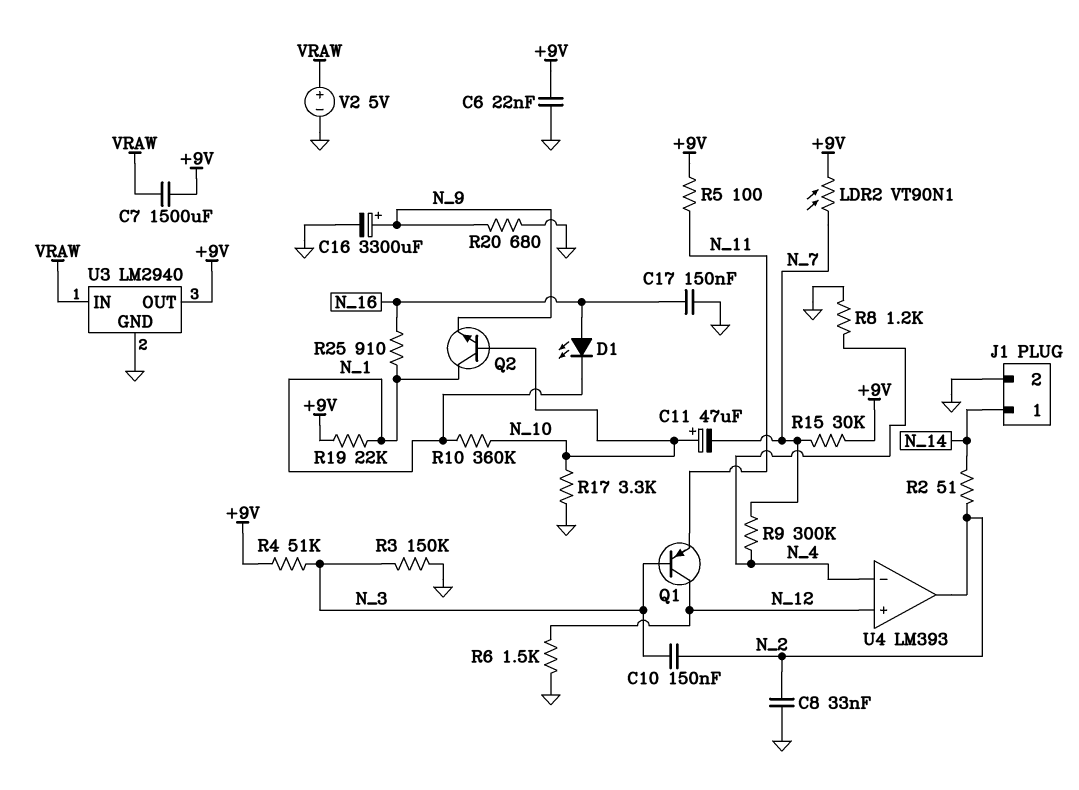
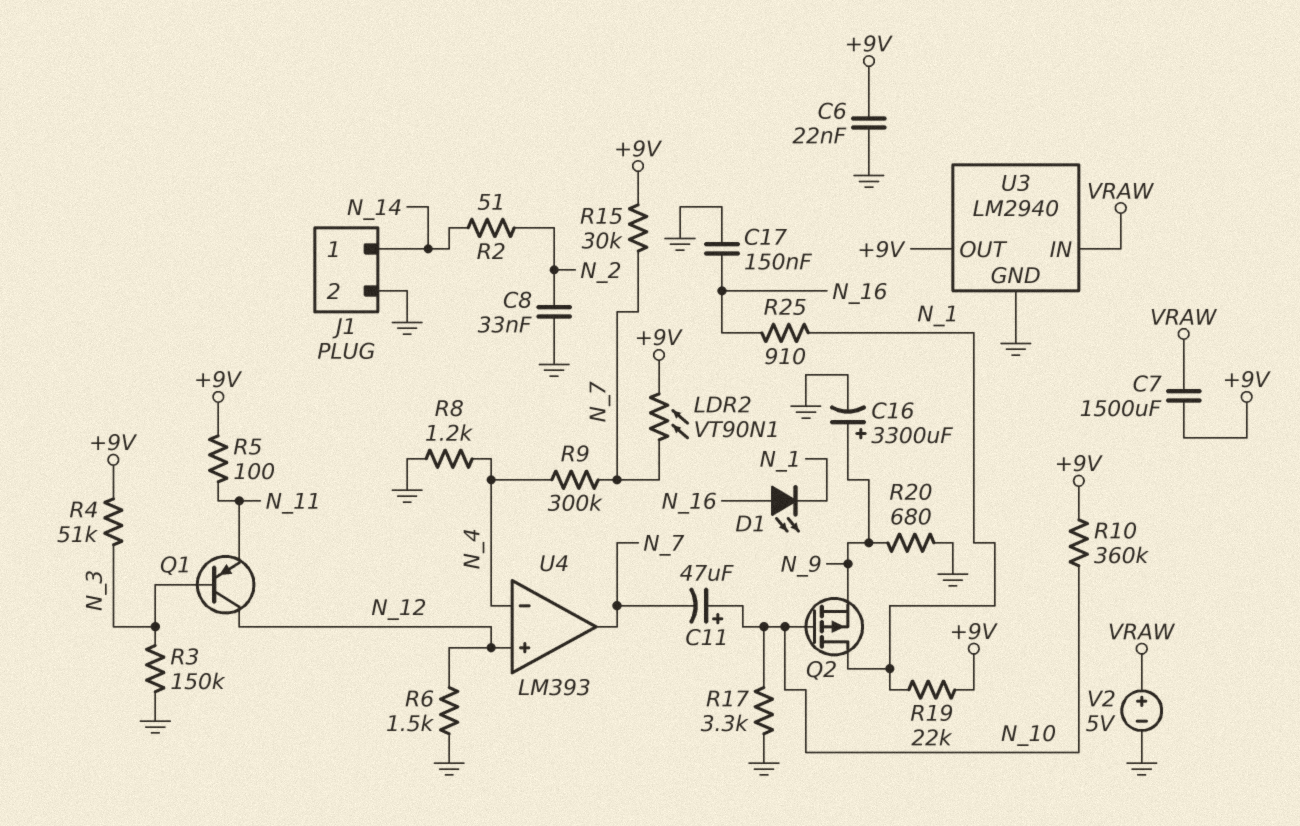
C10: 150nF (N_2, N_3) -> none
Q2: NPN (B N_10, C N_1, E N_9) -> PMOS (G N_10, D N_1, S N_9)
R10: 360k (N_1, N_10) -> 360k (+9V, N_10)
U4 pin out: N_2 -> N_7

